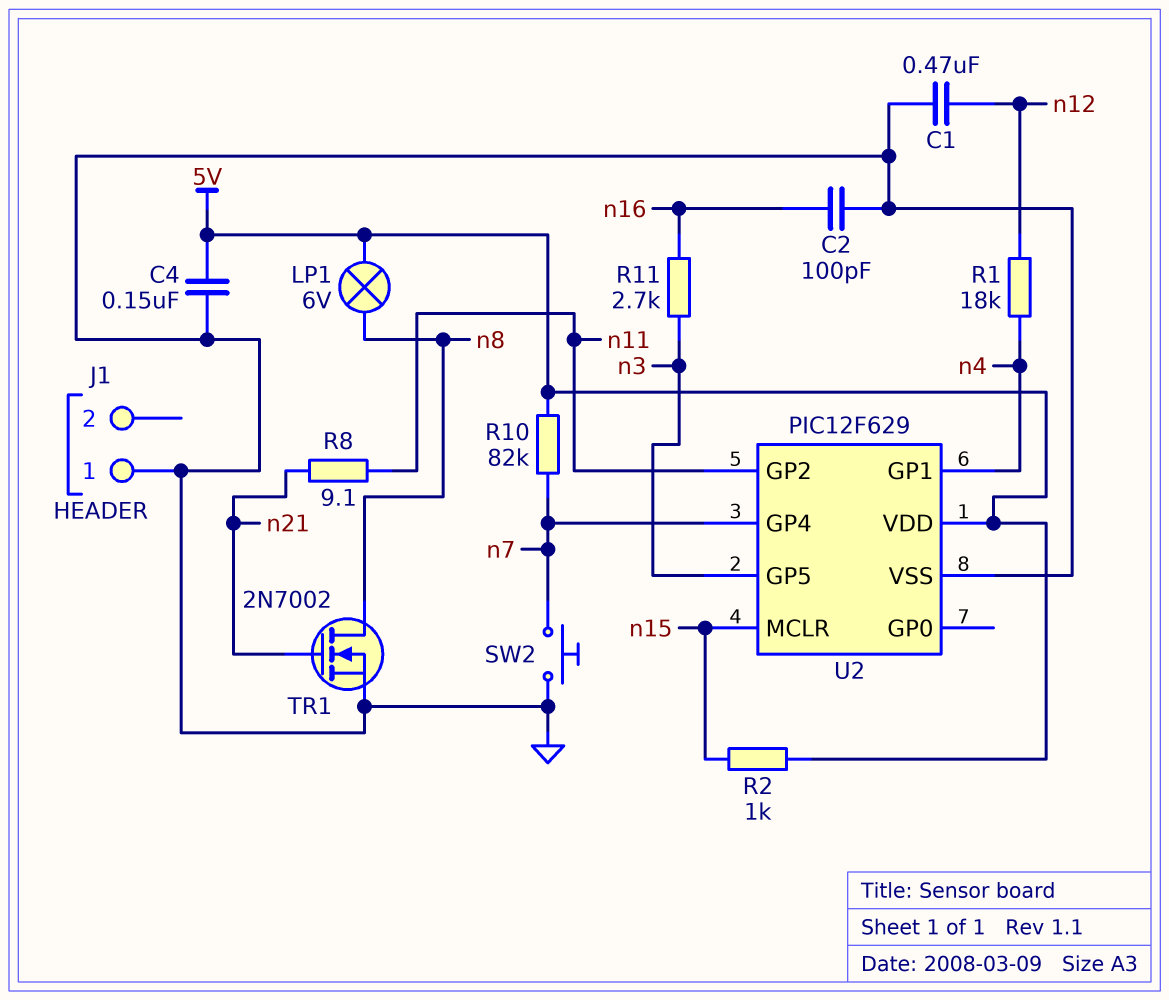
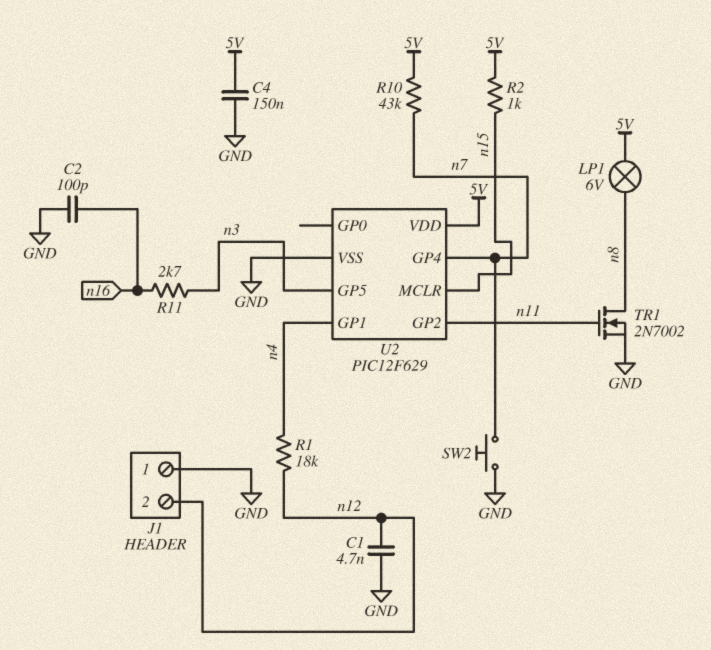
C1: 470nF (GND, n12) -> 4.7nF (GND, n12)
J1 pin 2: none -> n12
R8: 9.1 (n11, n21) -> none
R10: 82k (5V, n7) -> 43k (5V, n7)
TR1: NMOS 2N7002 (G n21, D n8, S GND) -> NMOS 2N7002 (G n11, D n8, S GND)

